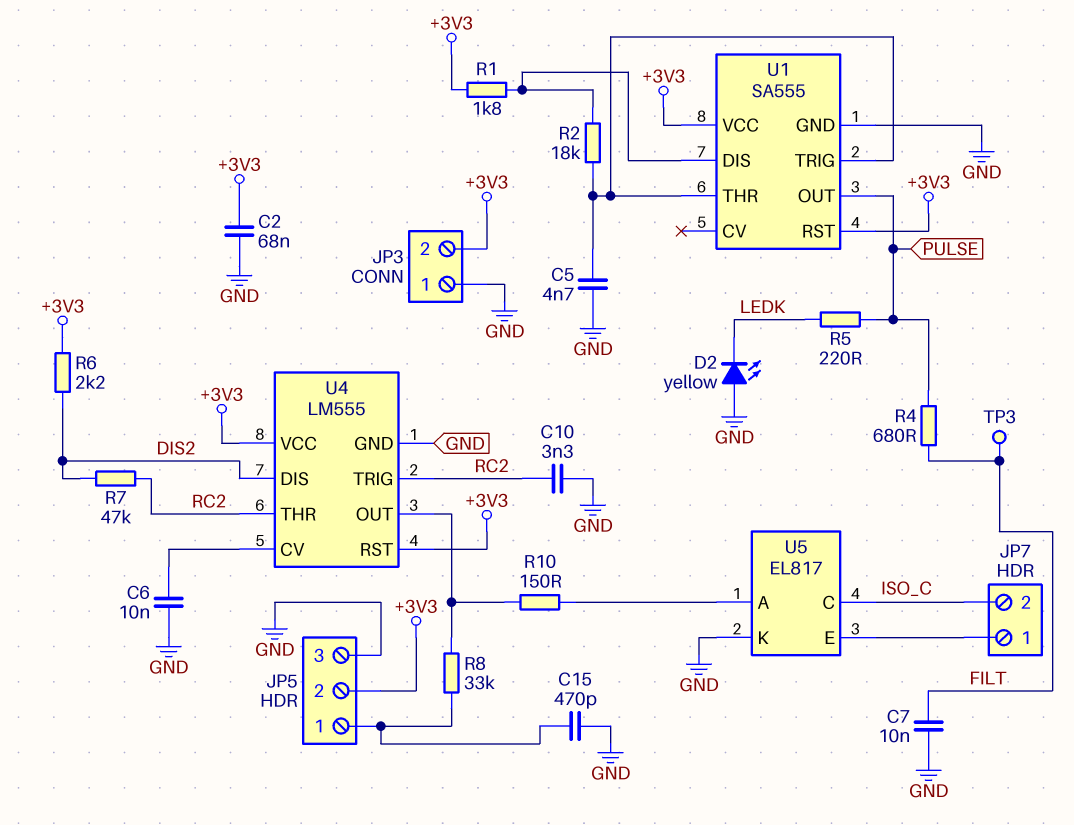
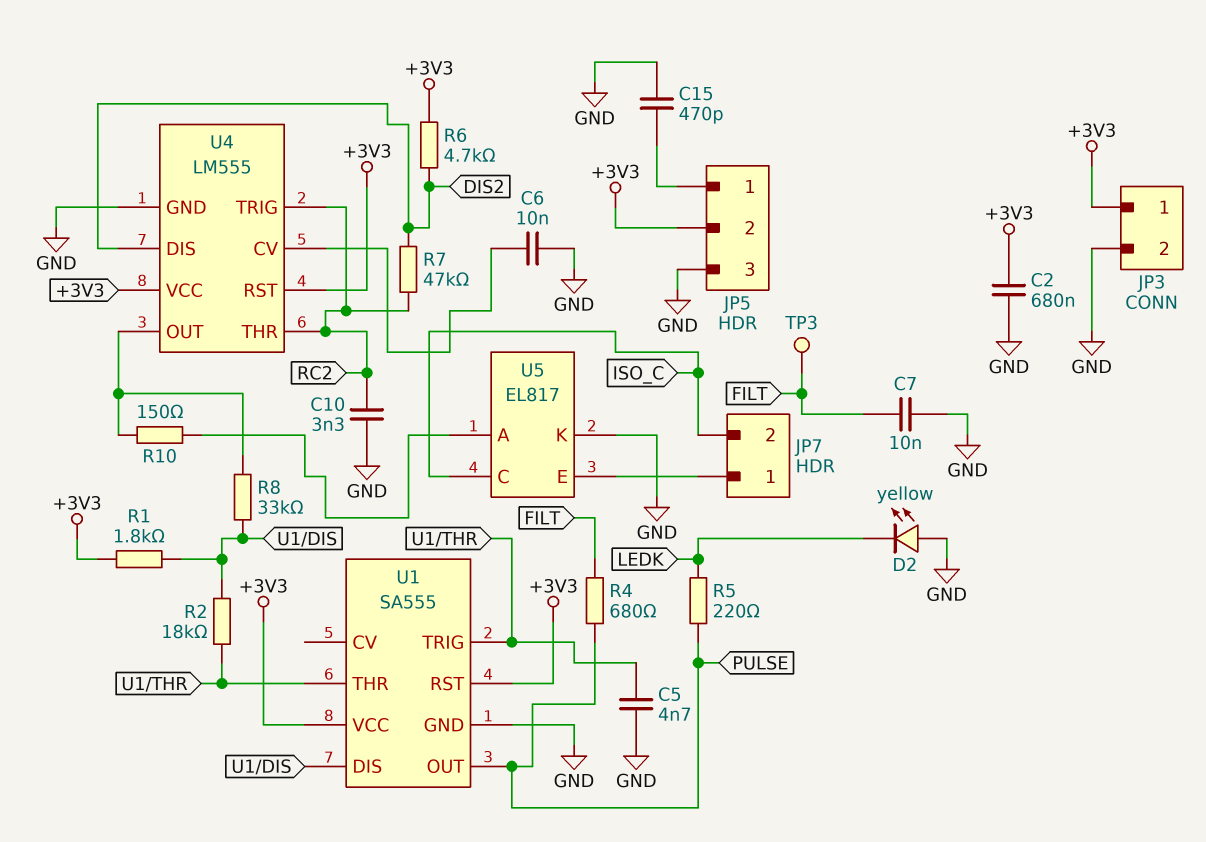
C2: 68nF (+3V3, GND) -> 680nF (+3V3, GND)
JP3 pin 1: GND -> +3V3
JP3 pin 2: +3V3 -> GND
R6: 2.2k (+3V3, DIS2) -> 4.7k (+3V3, DIS2)
R8: 33k (JP5/1, U4/OUT) -> 33k (U1/DIS, U4/OUT)

